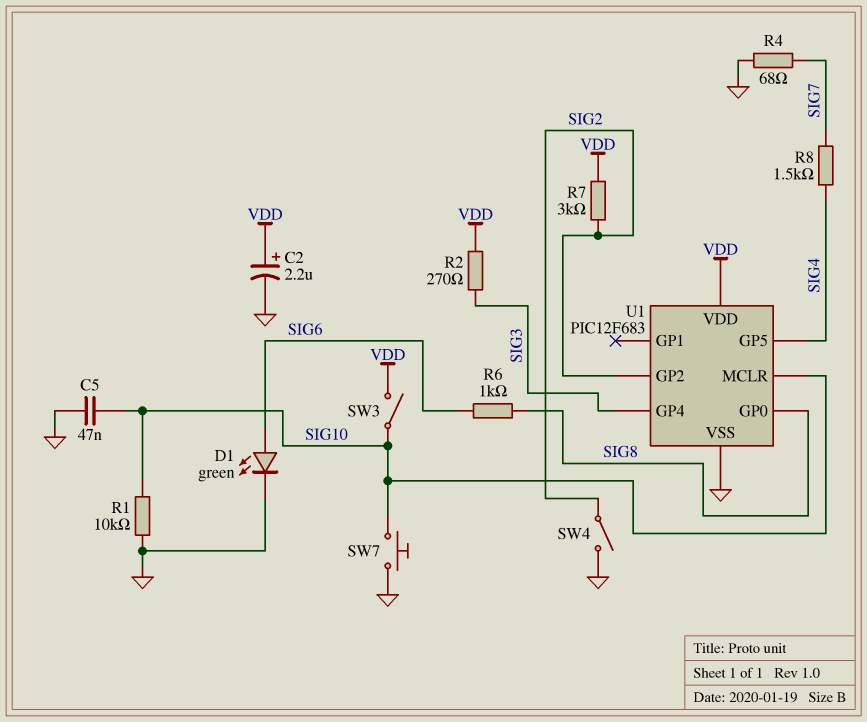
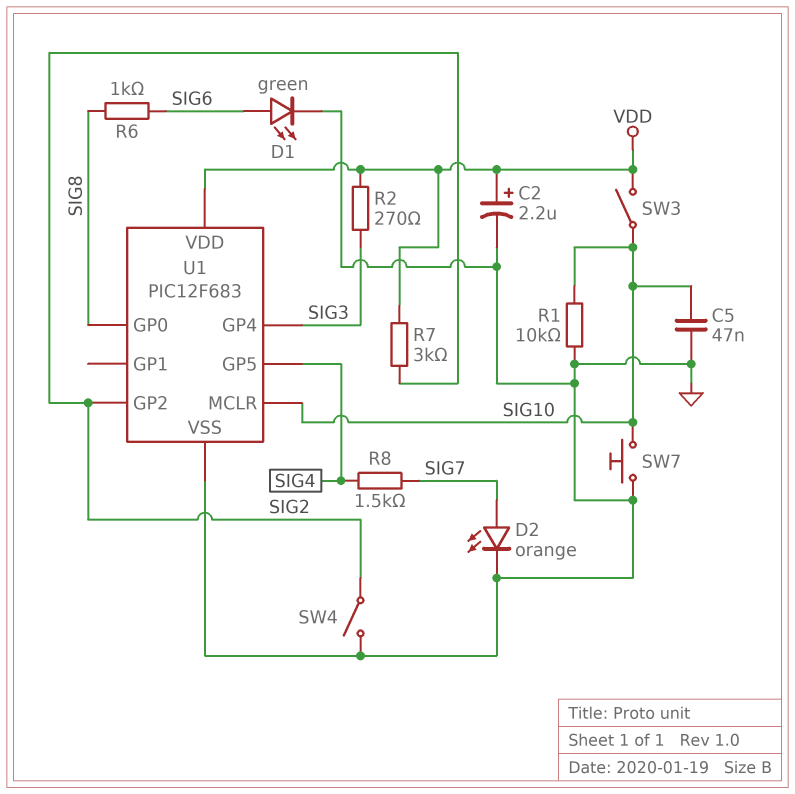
D2: none -> LED orange (A SIG7, K GND)
R4: 68 (GND, SIG7) -> none

